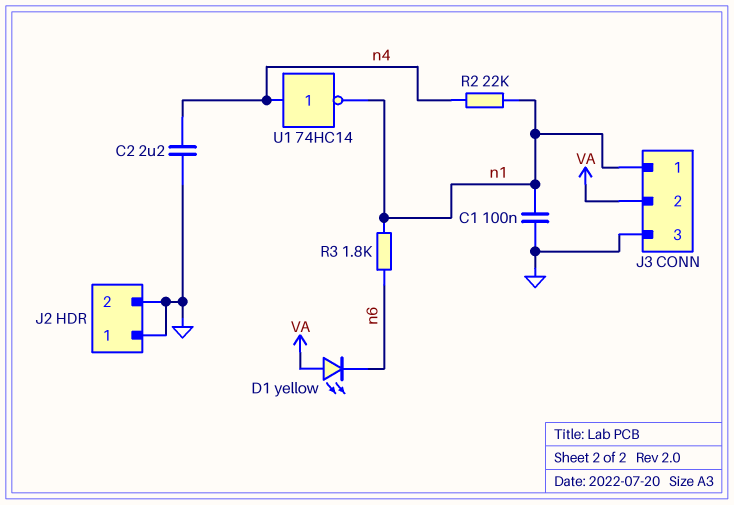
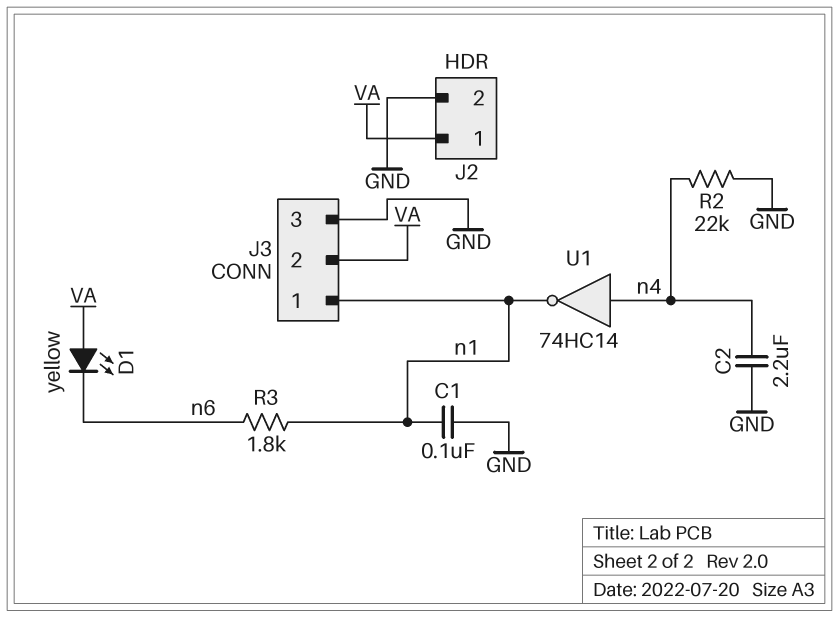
J2 pin 1: GND -> VA
R2: 22k (n1, n4) -> 22k (GND, n4)

